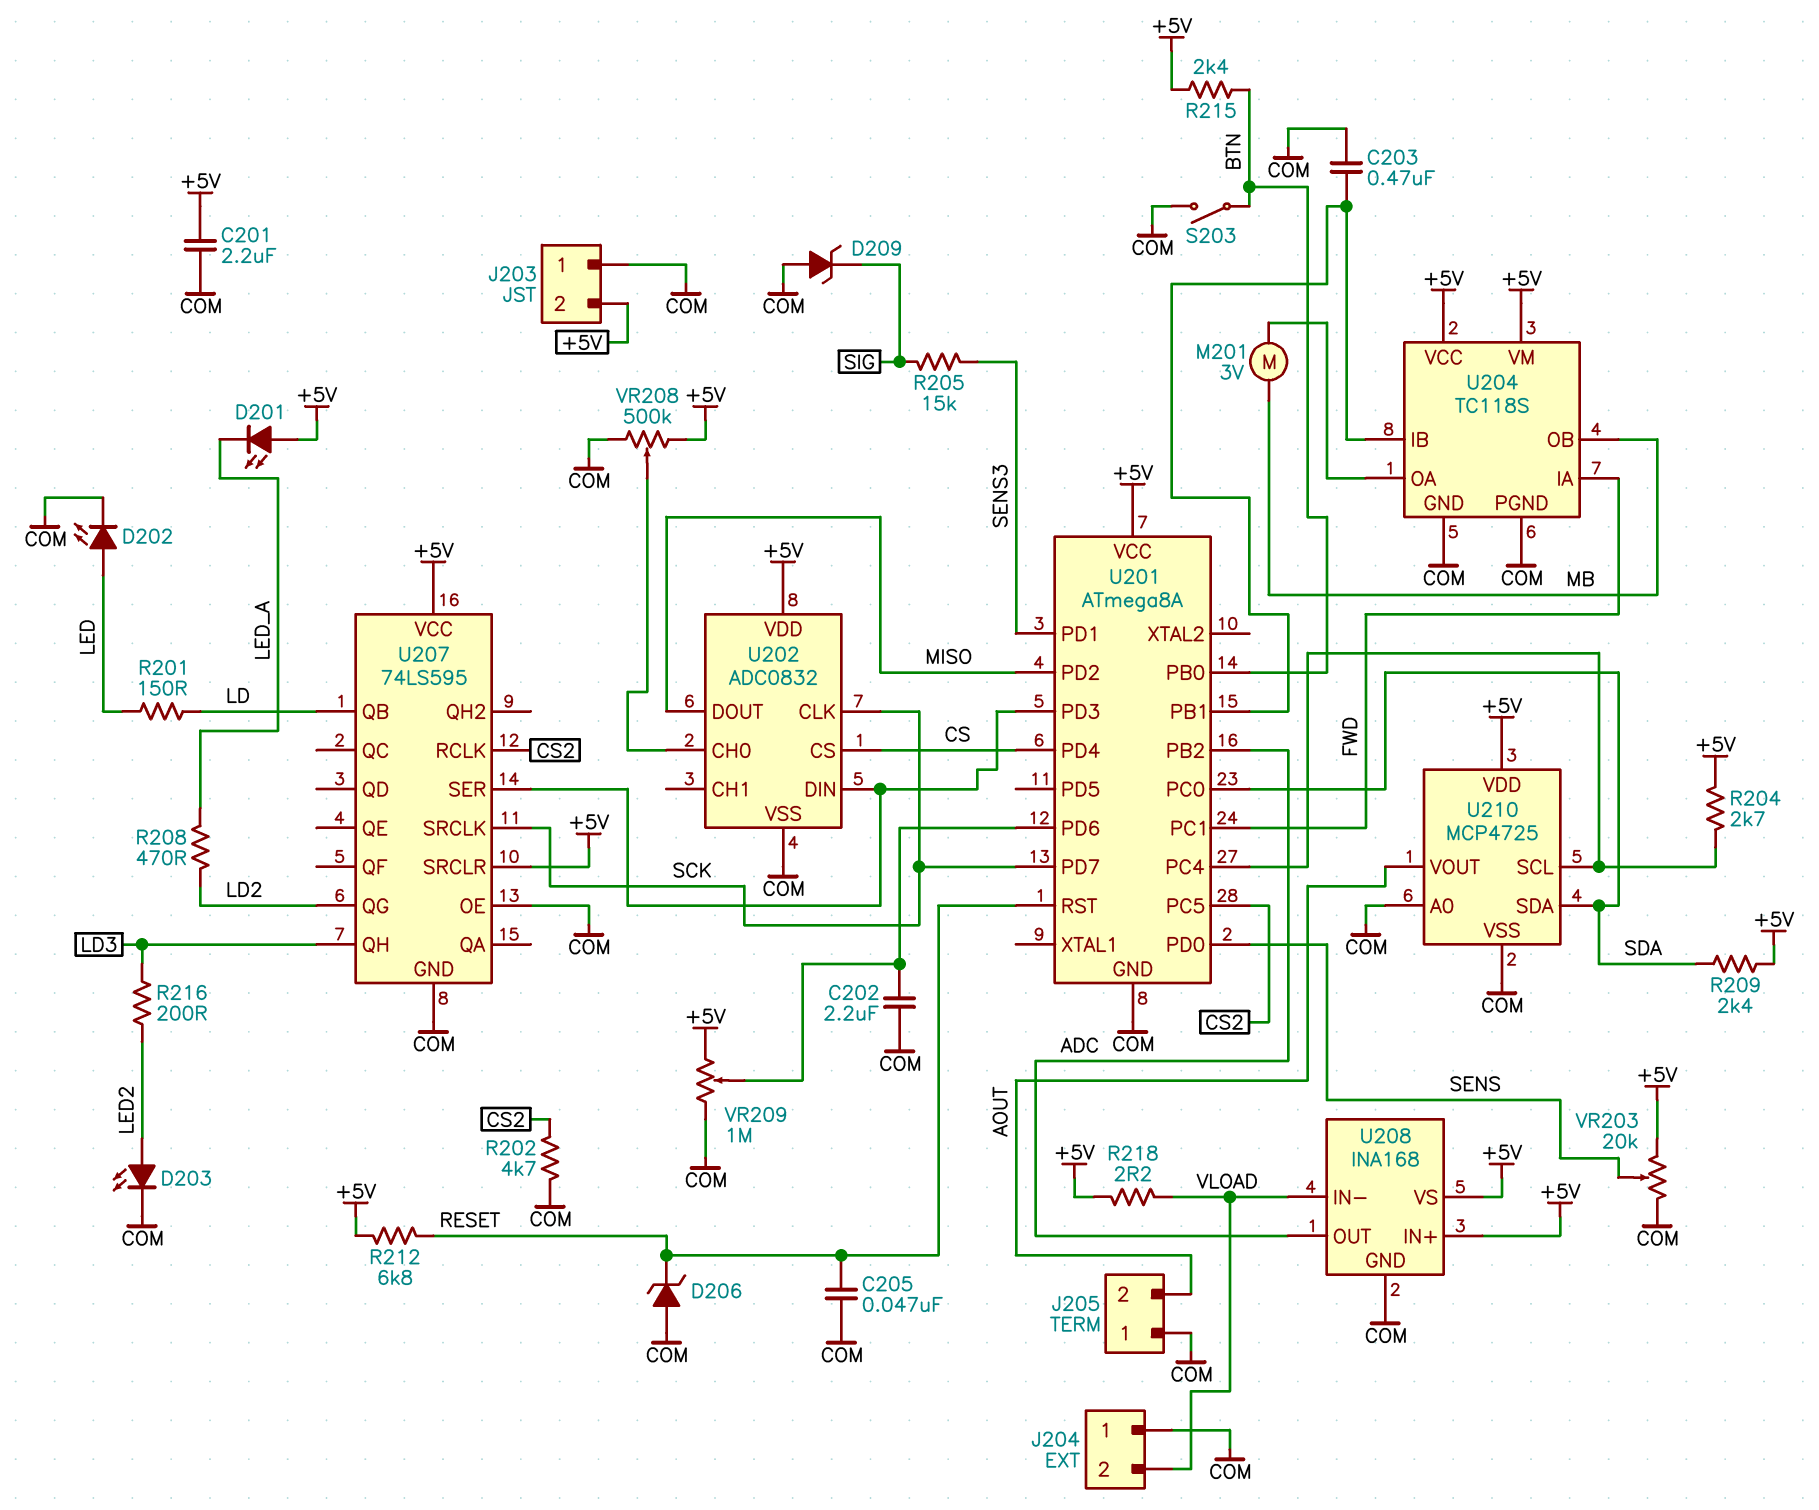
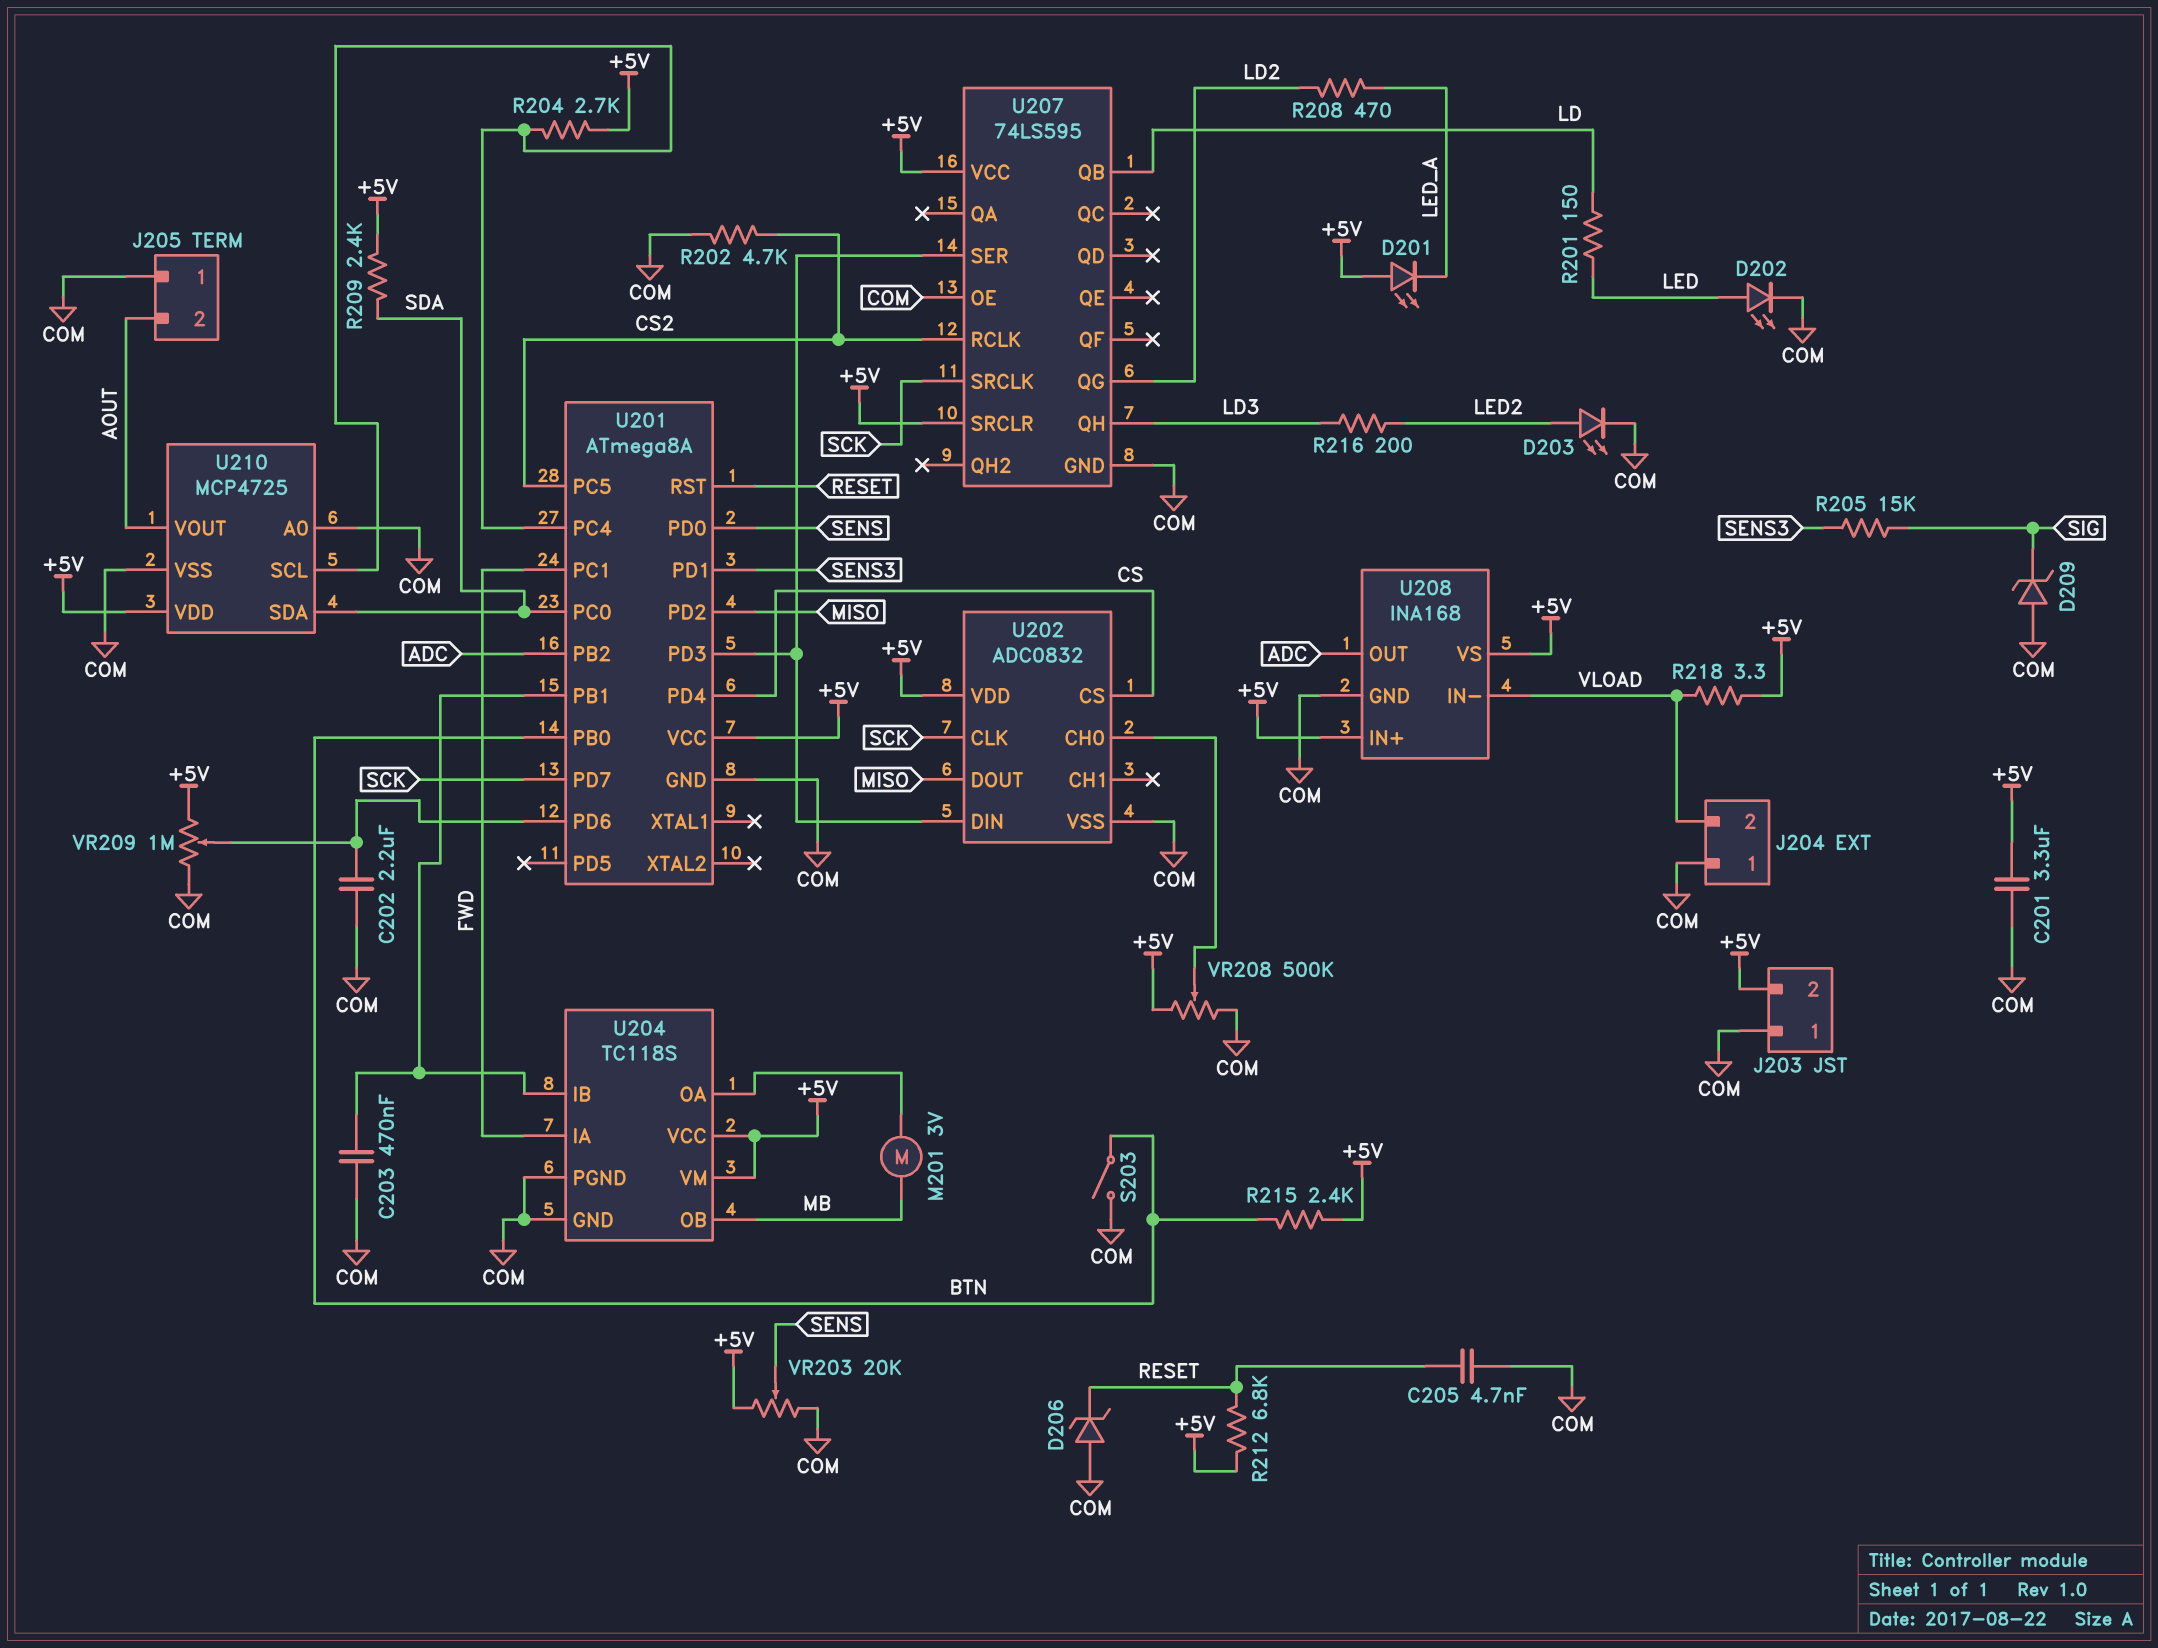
C201: 2.2uF (+5V, COM) -> 3.3uF (+5V, COM)
C205: 47nF (COM, RESET) -> 4.7nF (COM, RESET)
R218: 2.2 (+5V, VLOAD) -> 3.3 (+5V, VLOAD)

